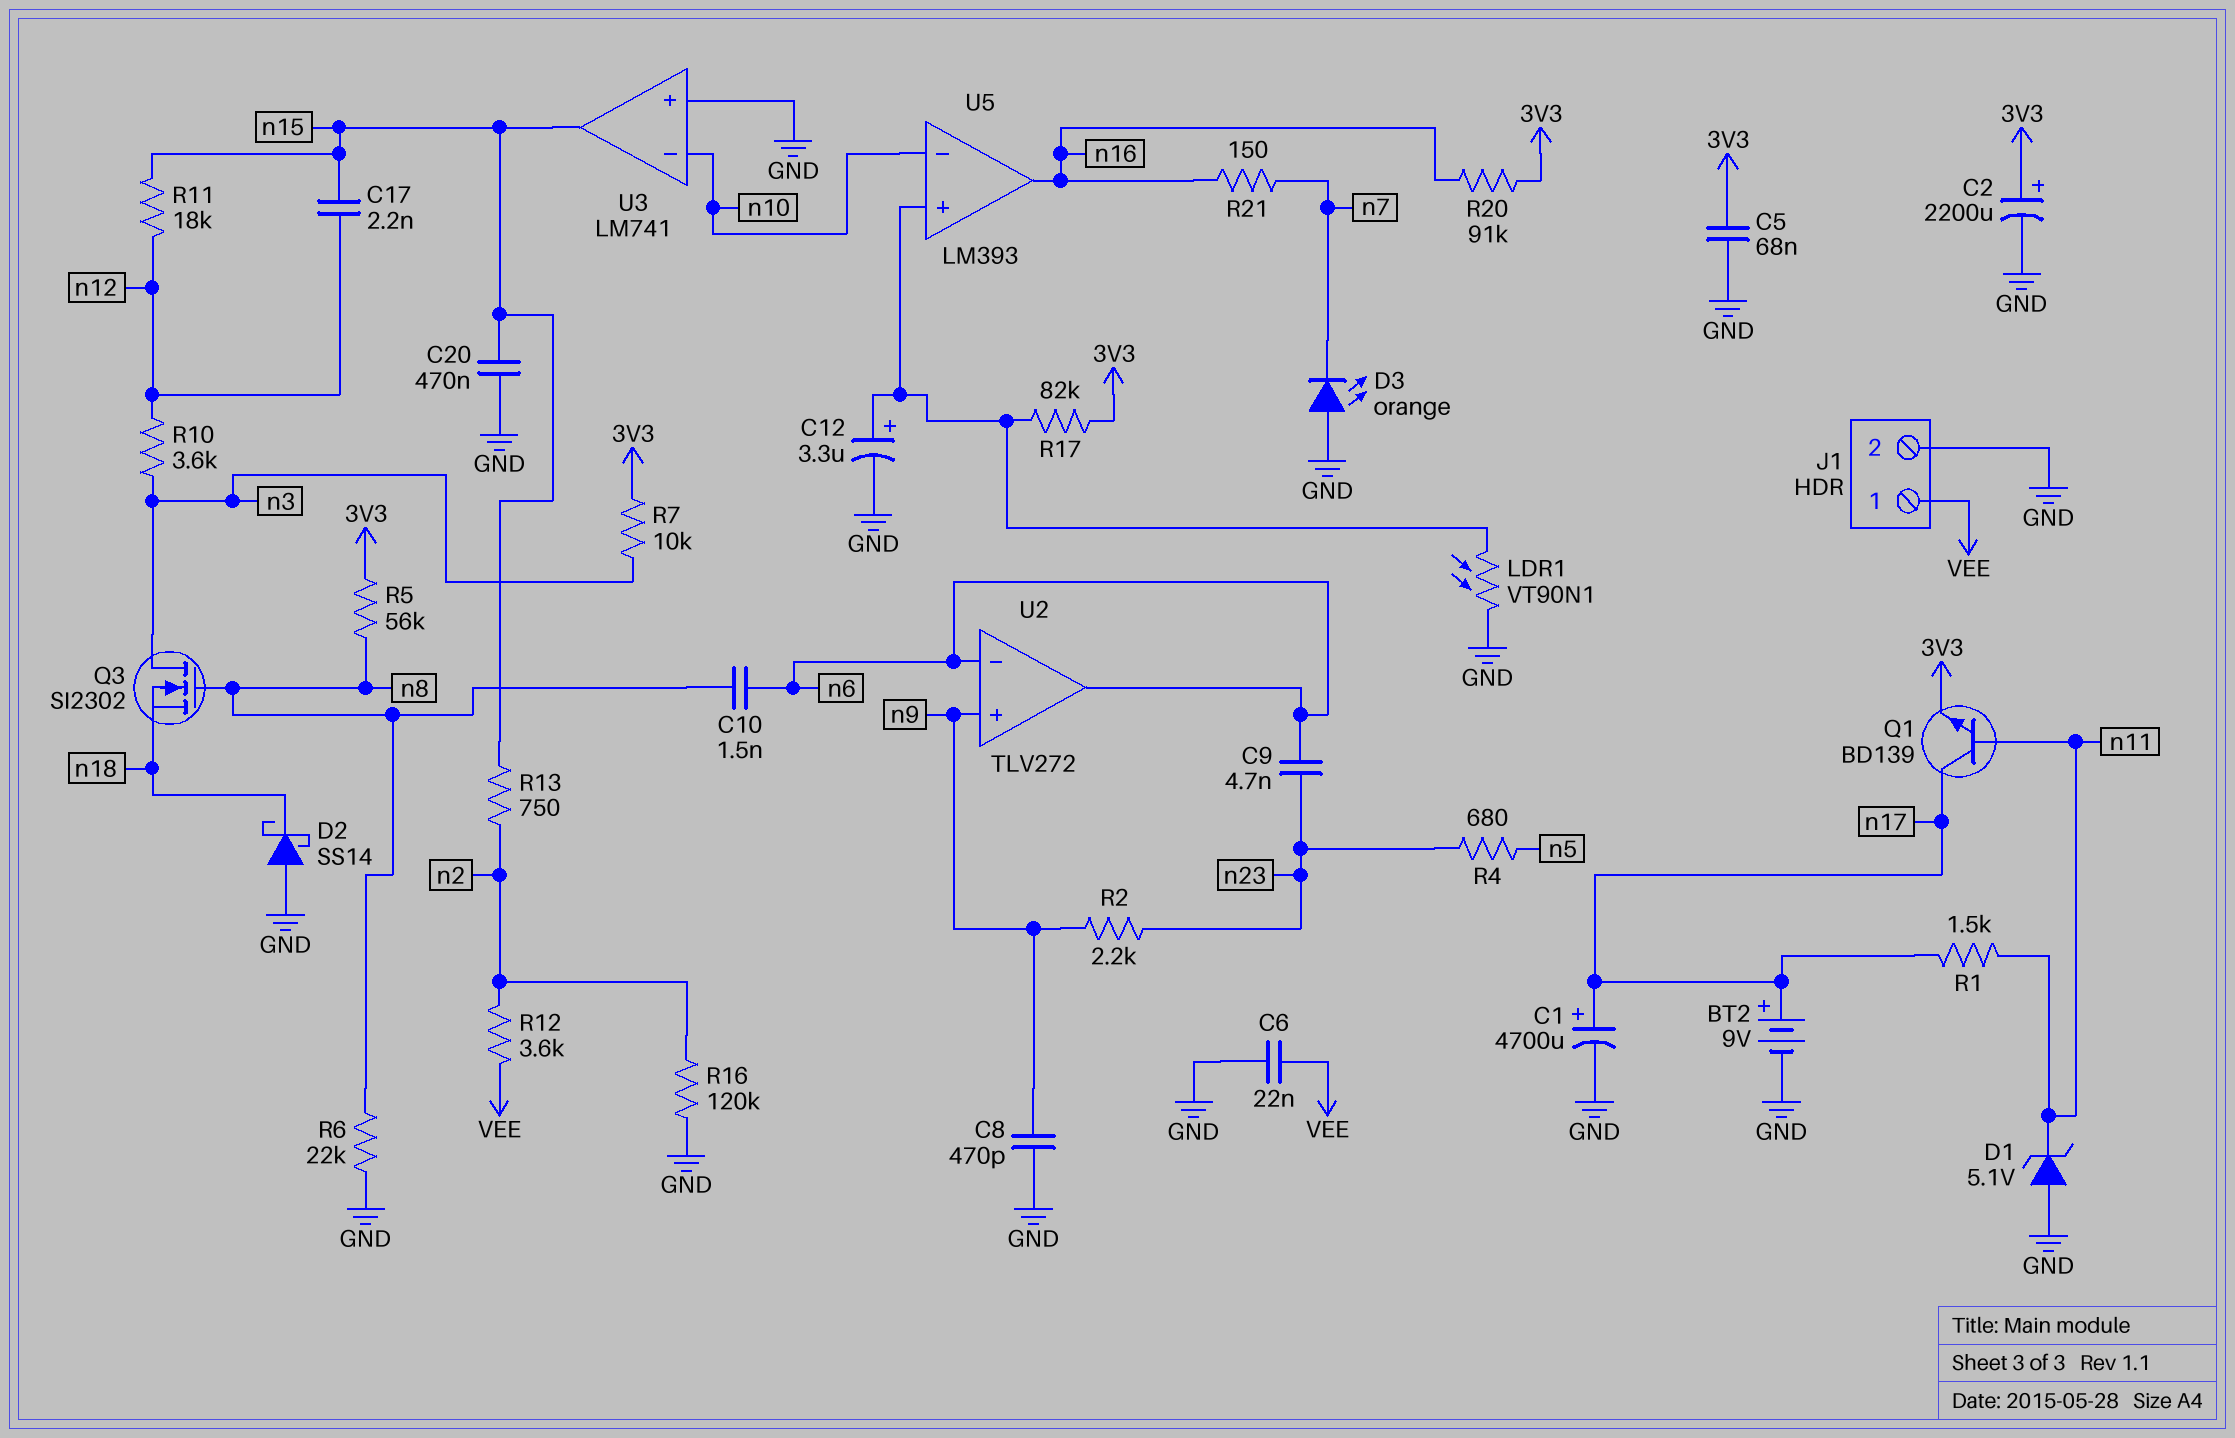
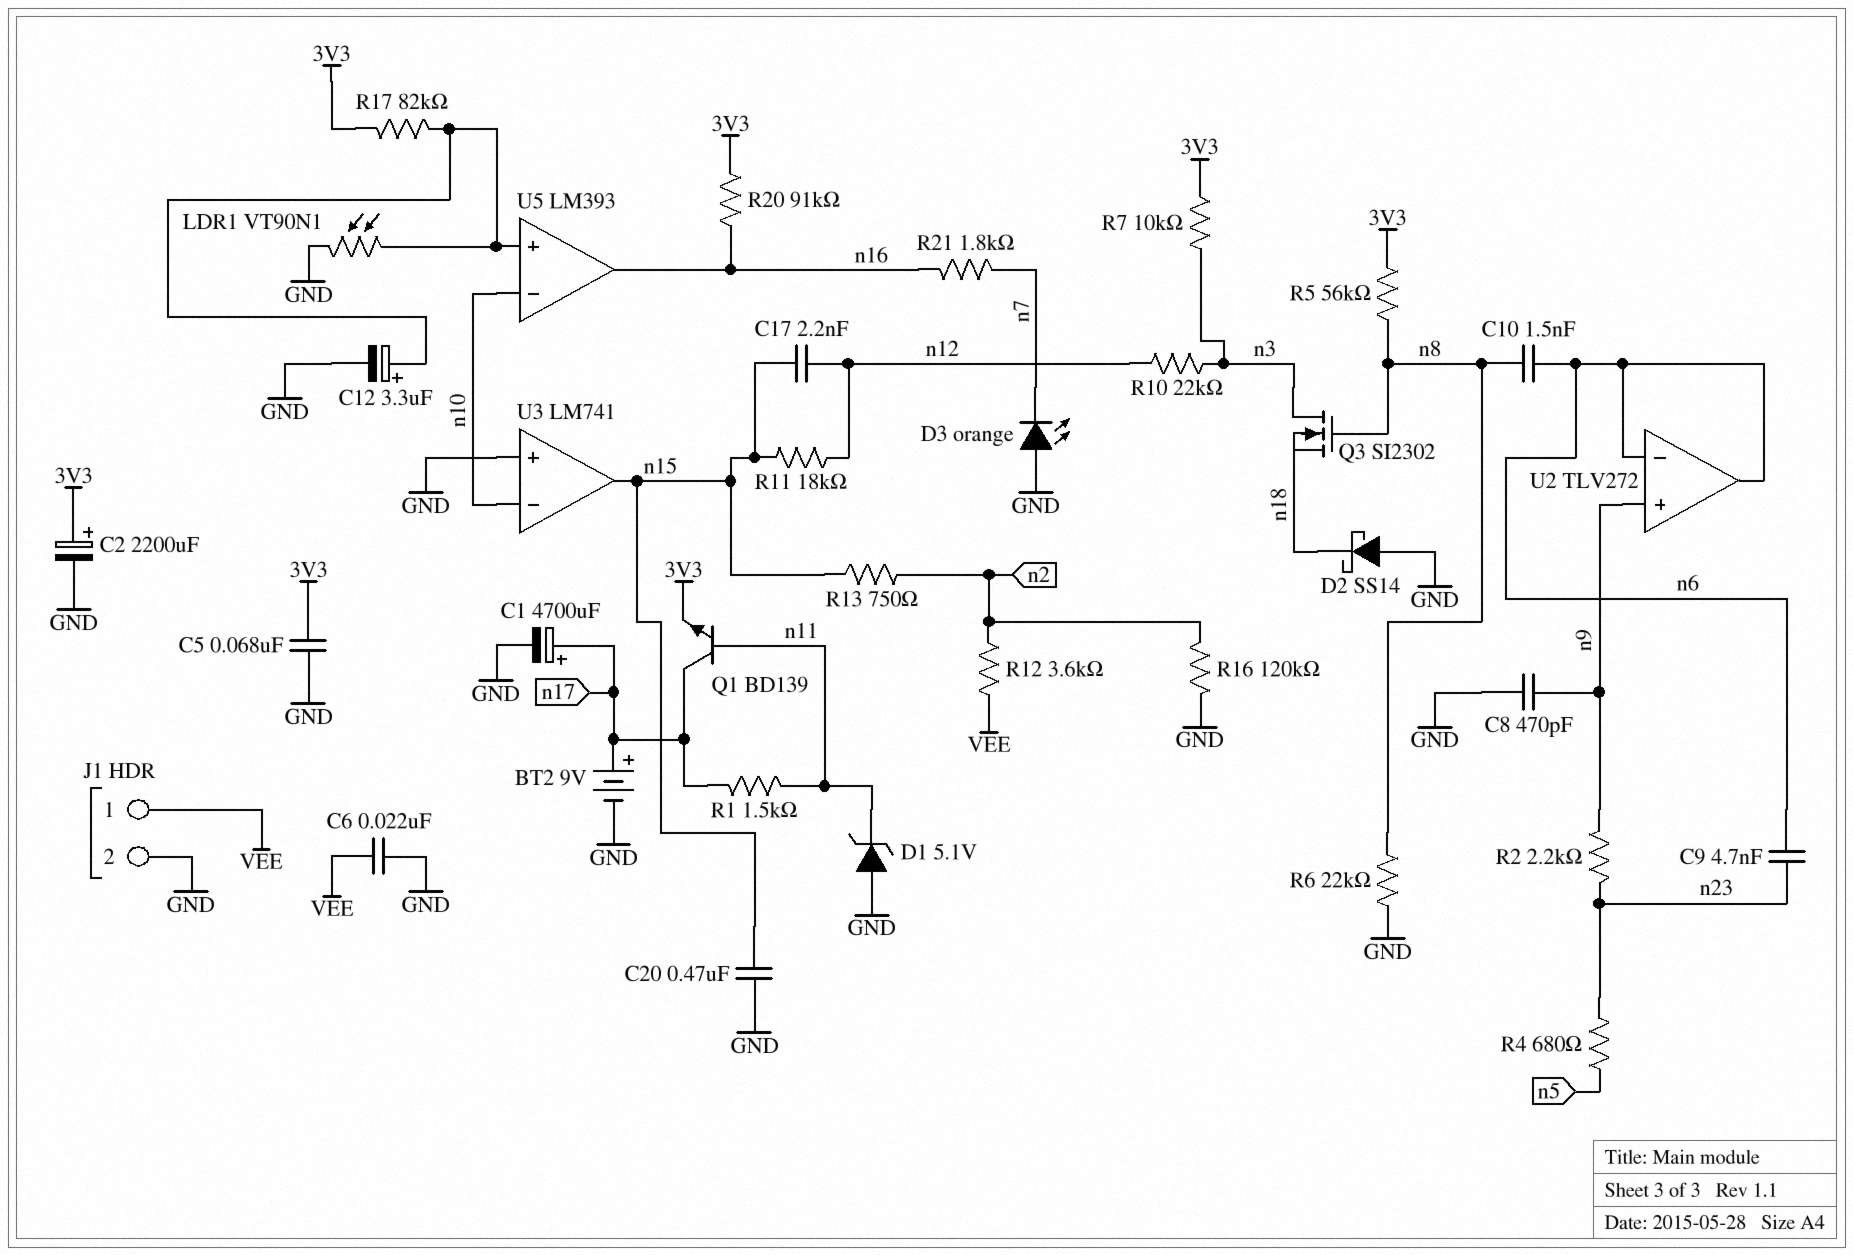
R10: 3.6k (n3, n12) -> 22k (n3, n12)
R21: 150 (n7, n16) -> 1.8k (n7, n16)

